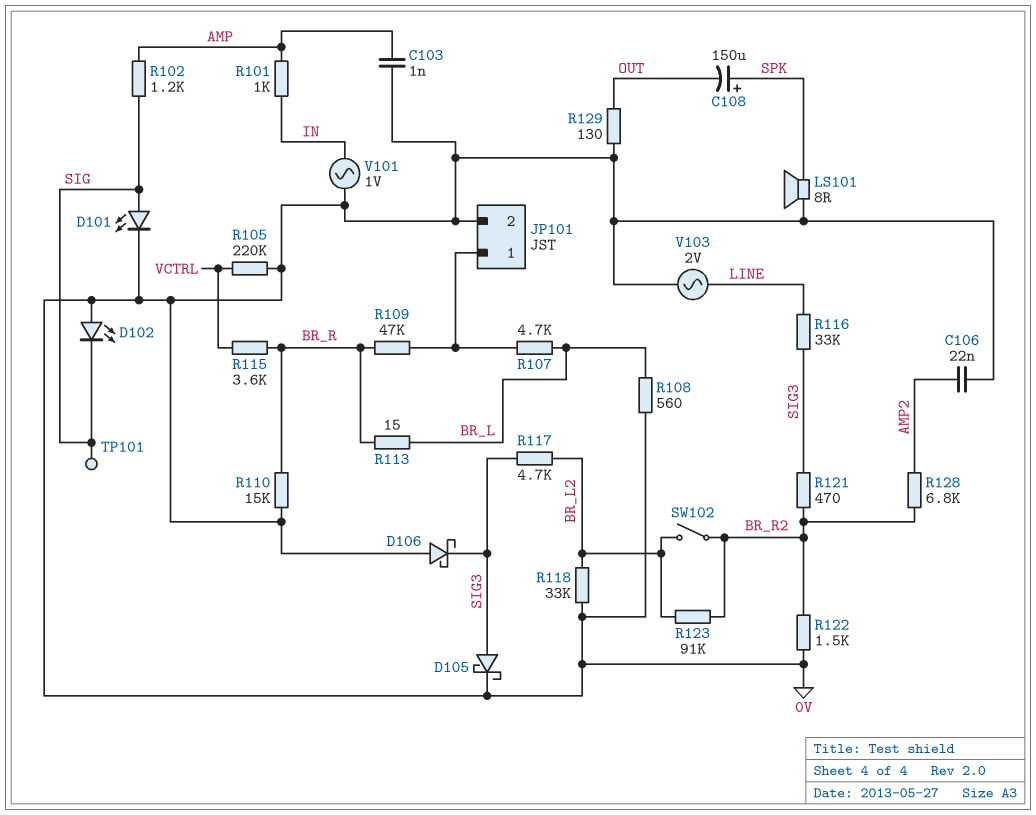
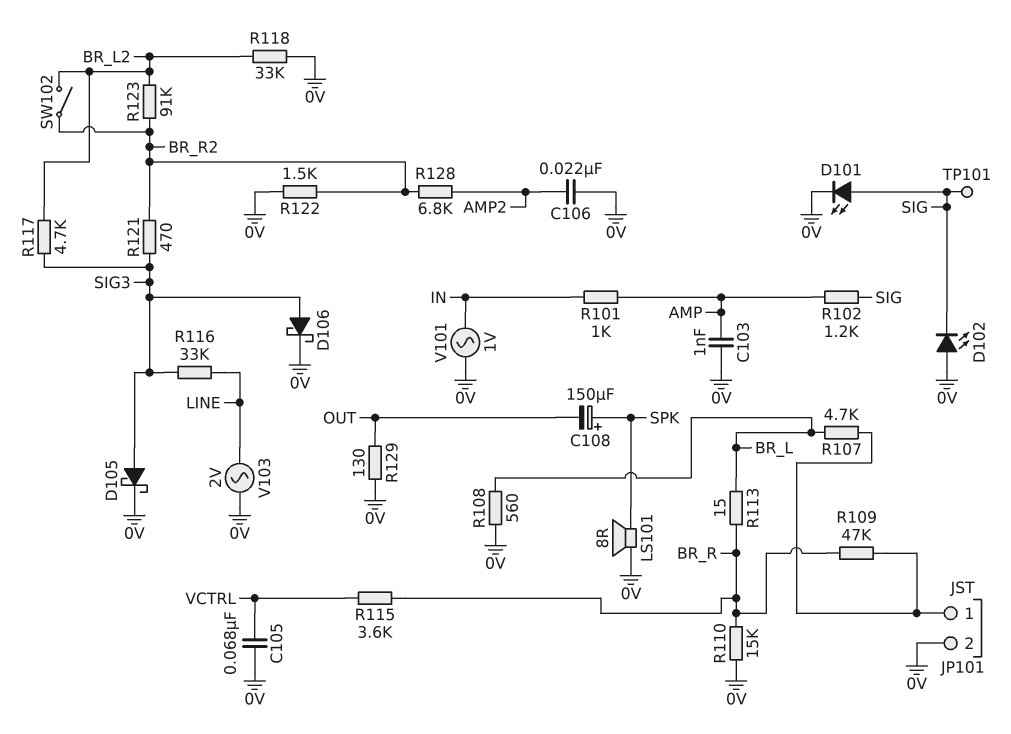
C105: none -> 68nF (0V, VCTRL)
D106: schottky (A 0V, K SIG3) -> schottky (A SIG3, K 0V)
R105: 220k (0V, VCTRL) -> none

